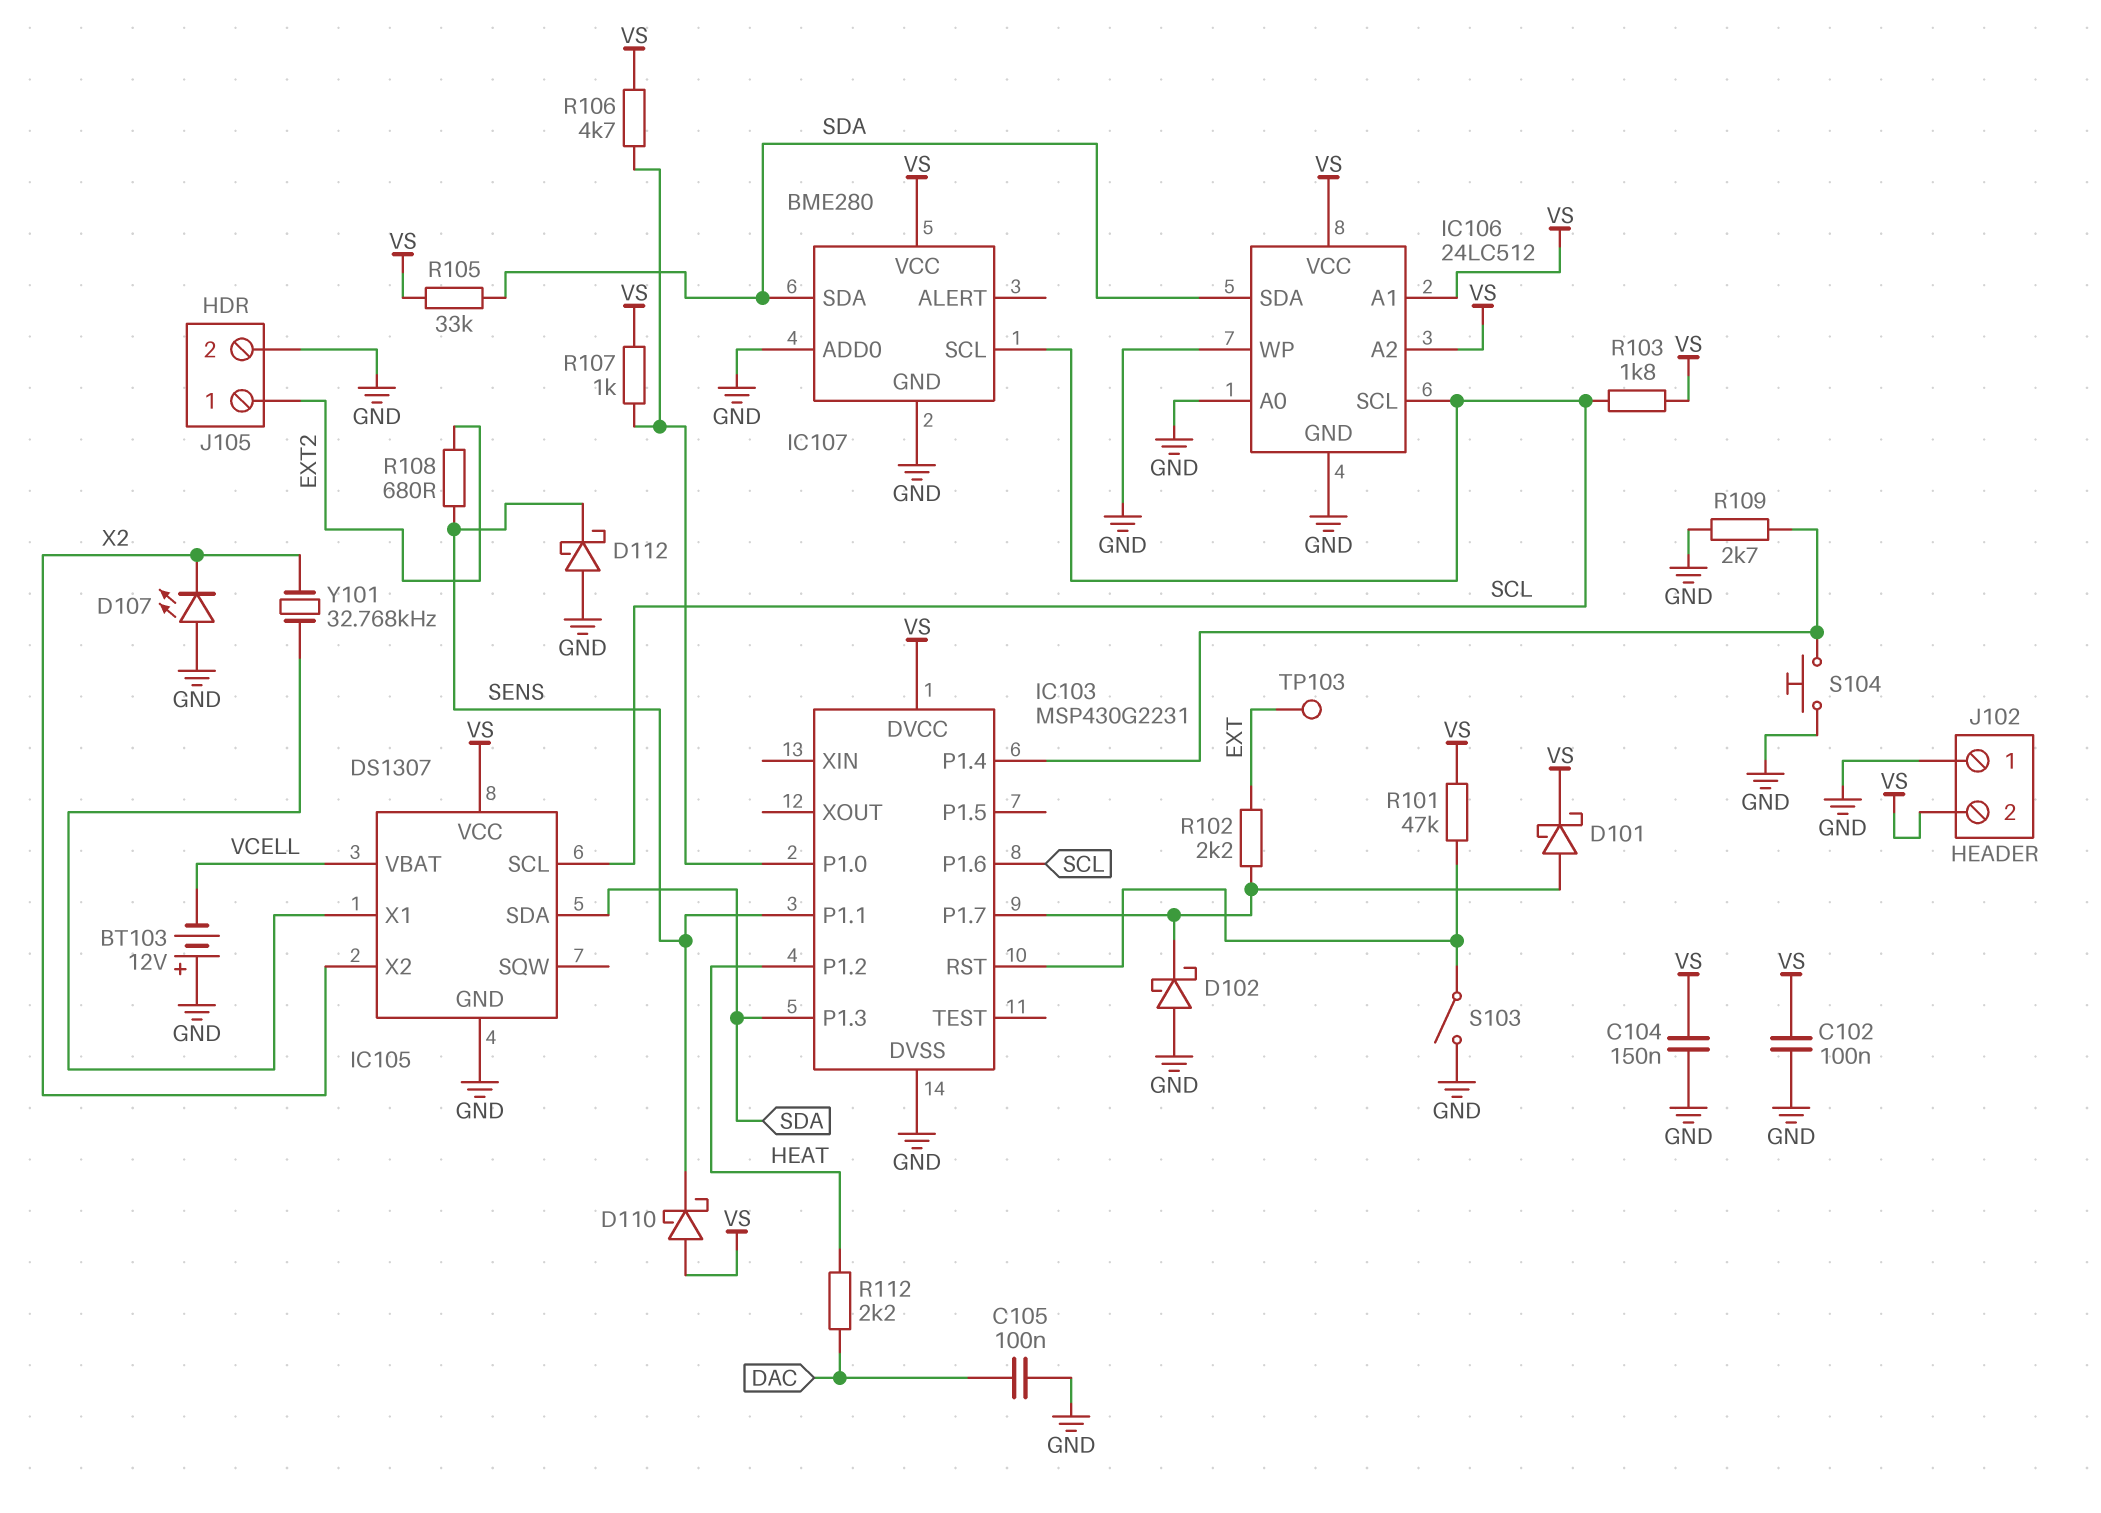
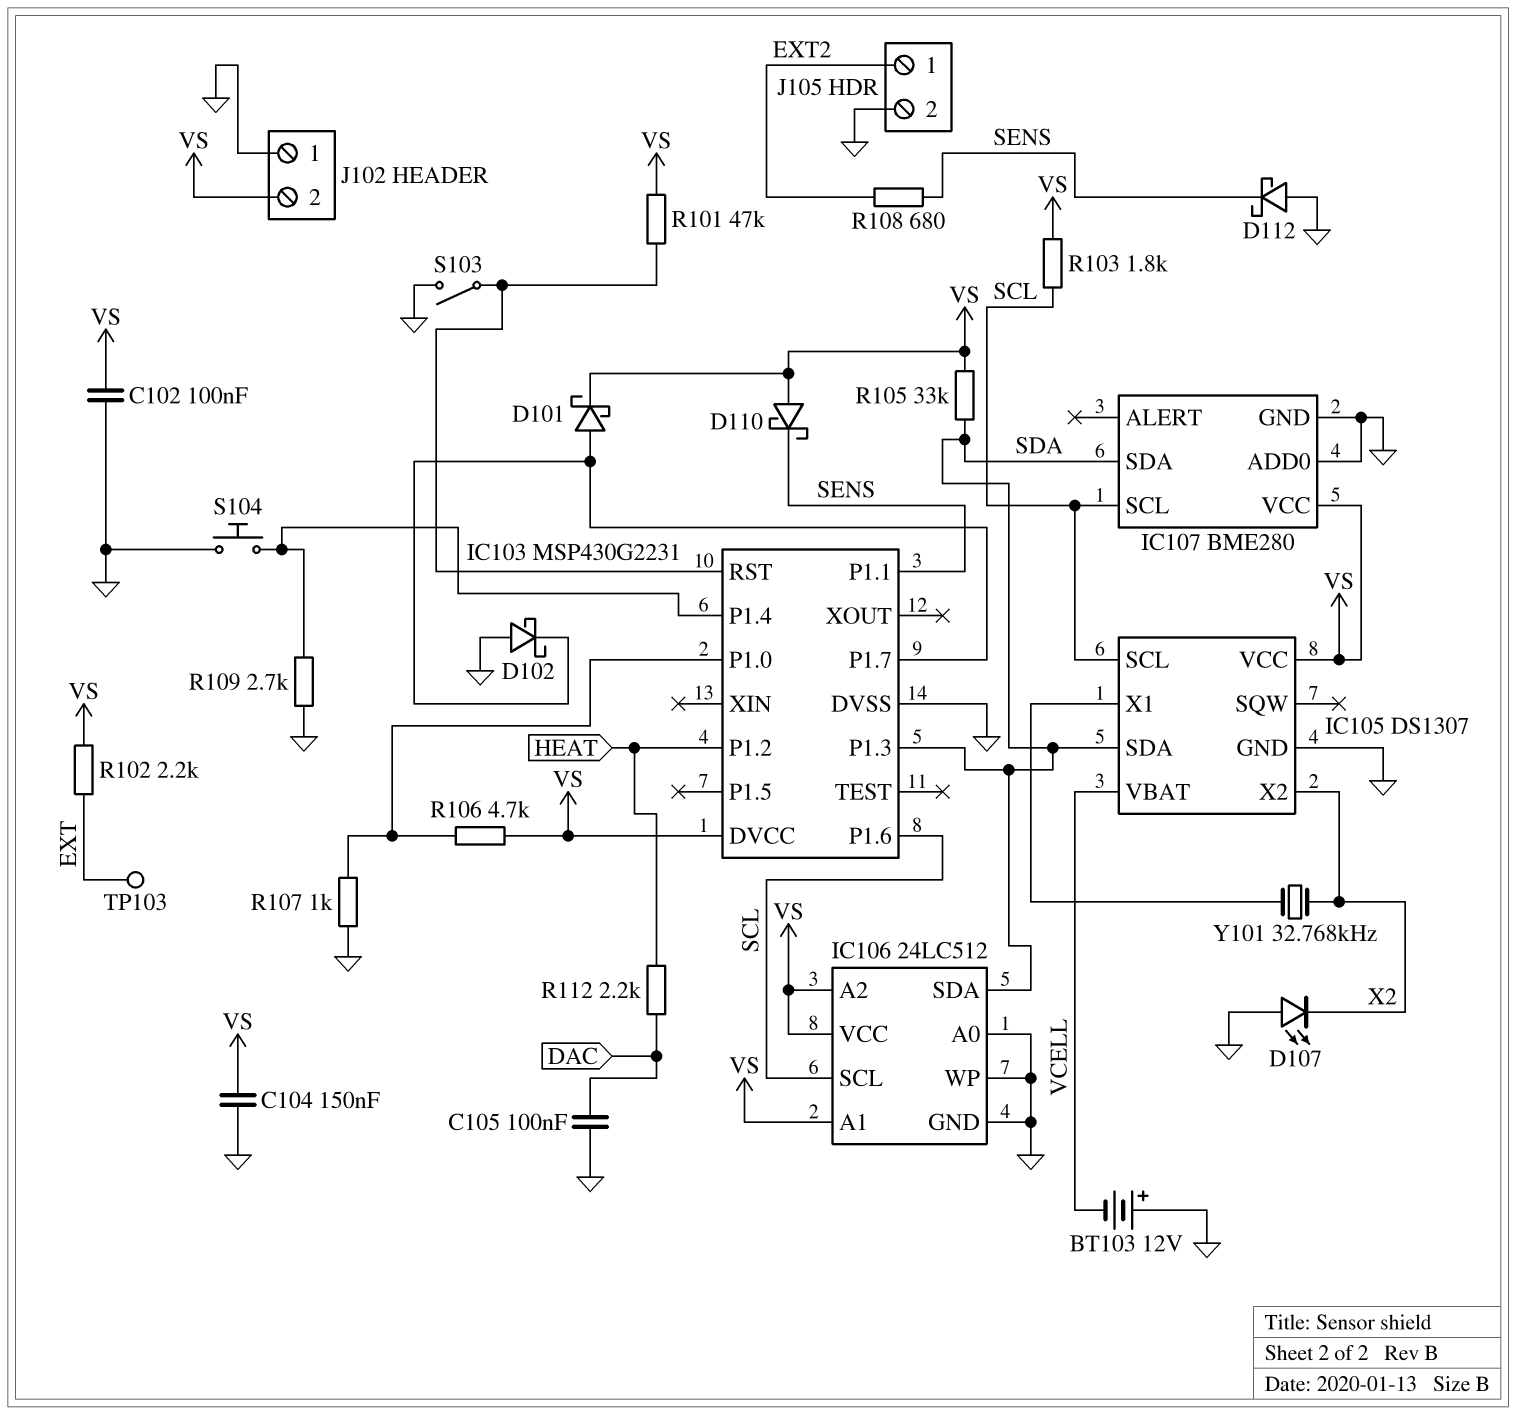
R102: 2.2k (EXT, IC103/P1.7) -> 2.2k (EXT, VS)
R107: 1k (IC103/P1.0, VS) -> 1k (GND, IC103/P1.0)

